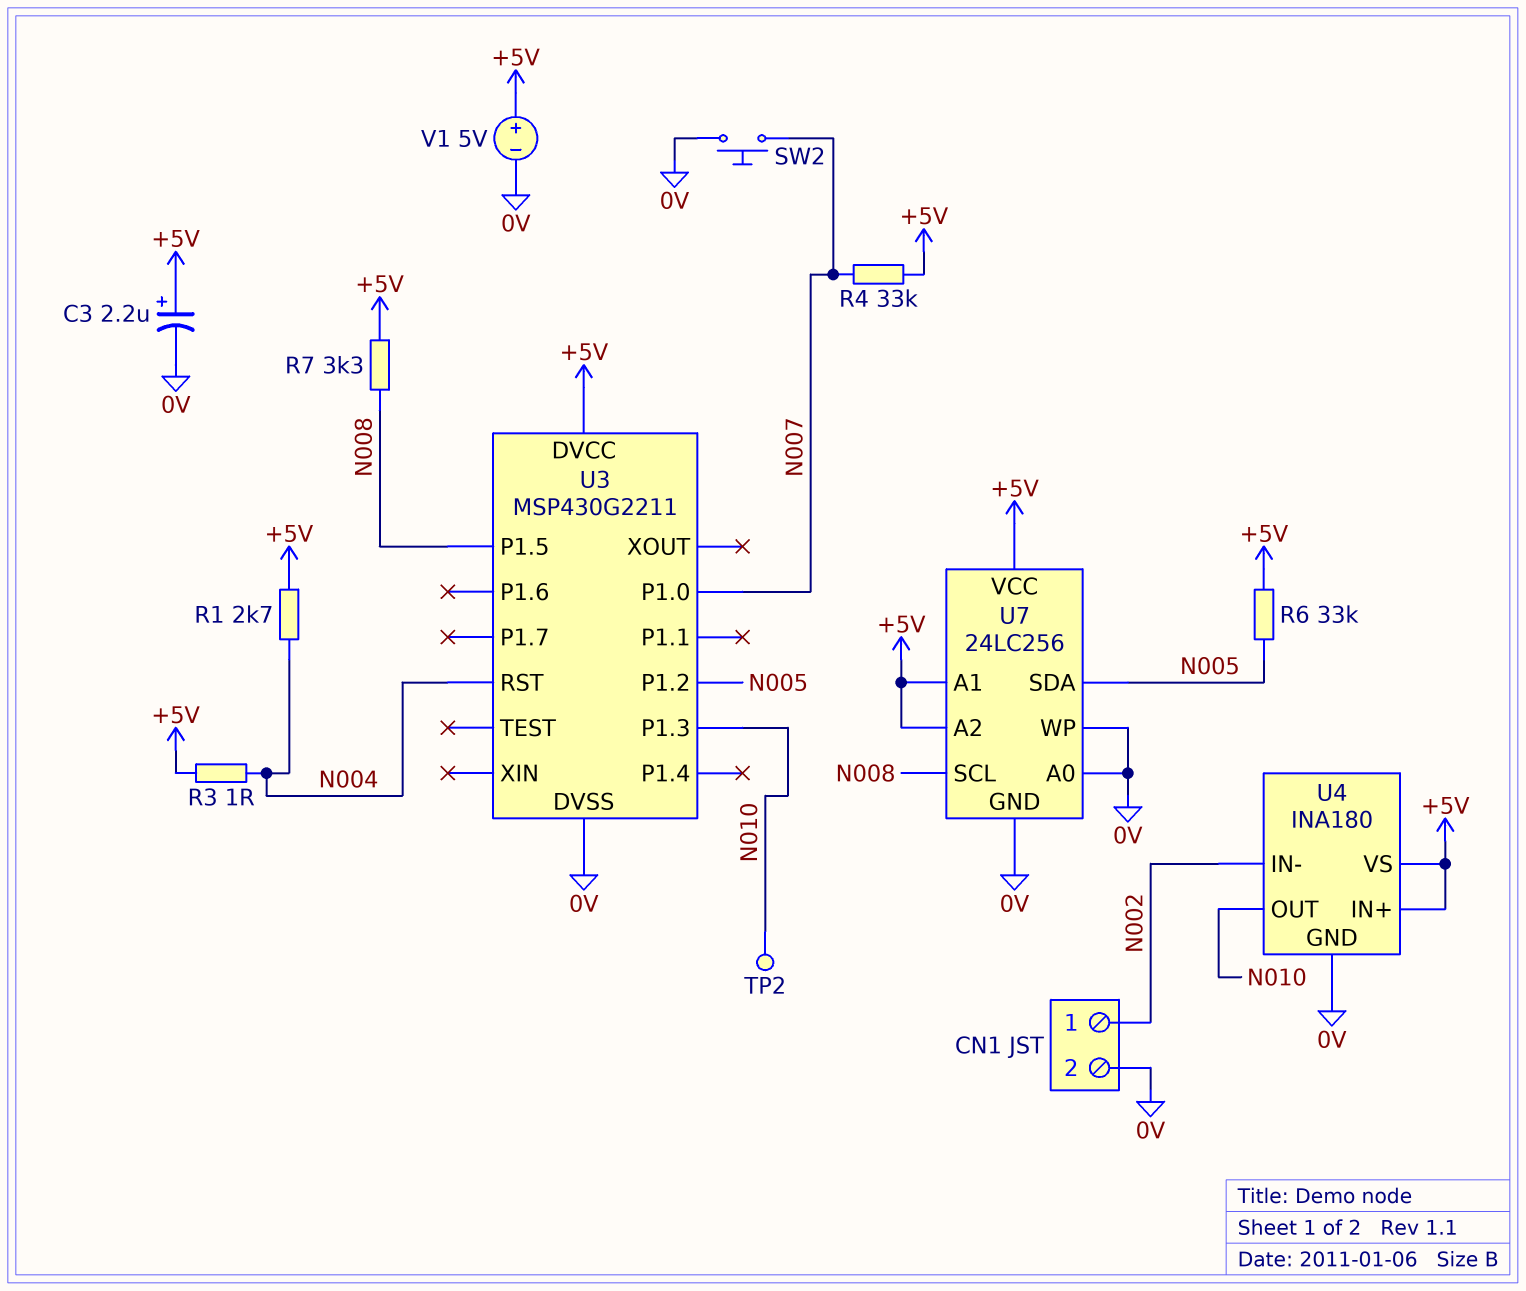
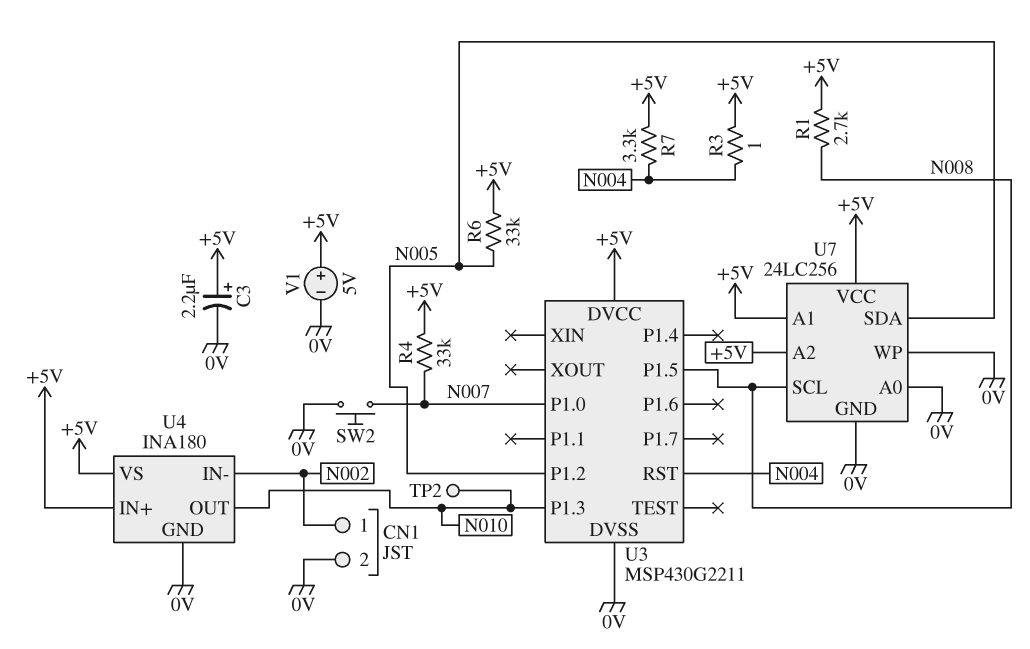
R1: 2.7k (+5V, N004) -> 2.7k (+5V, N008)
R7: 3.3k (+5V, N008) -> 3.3k (+5V, N004)

